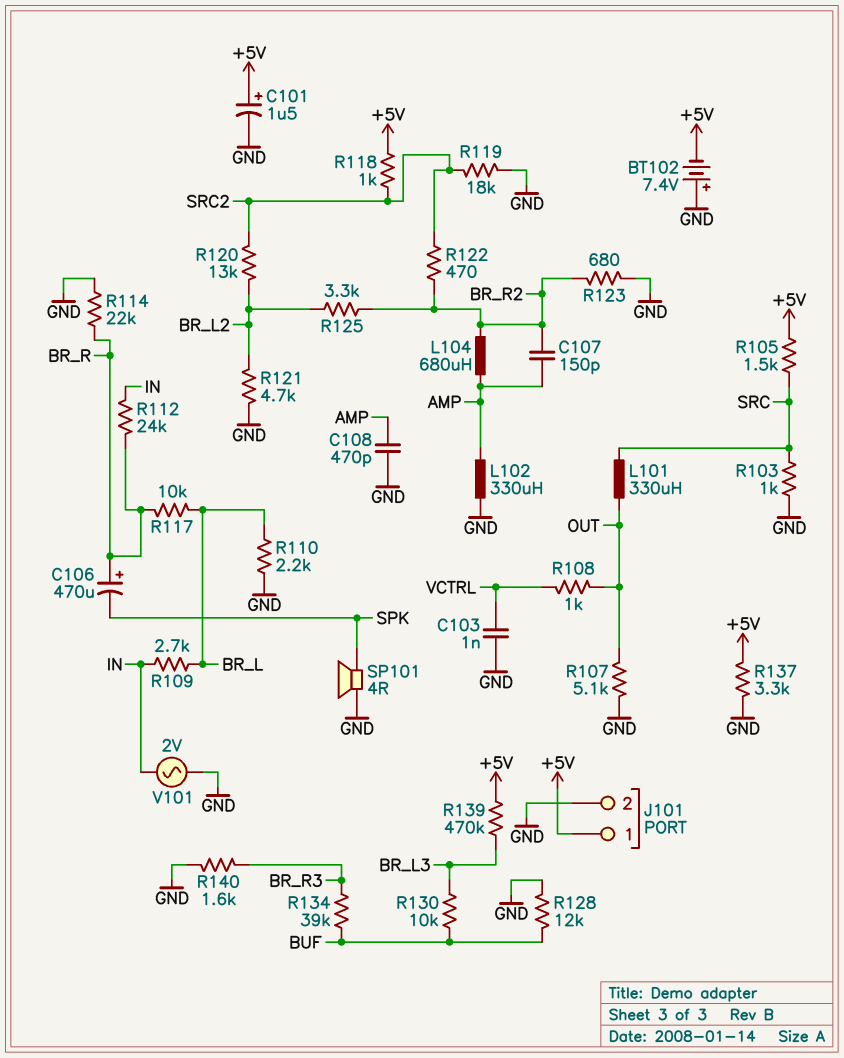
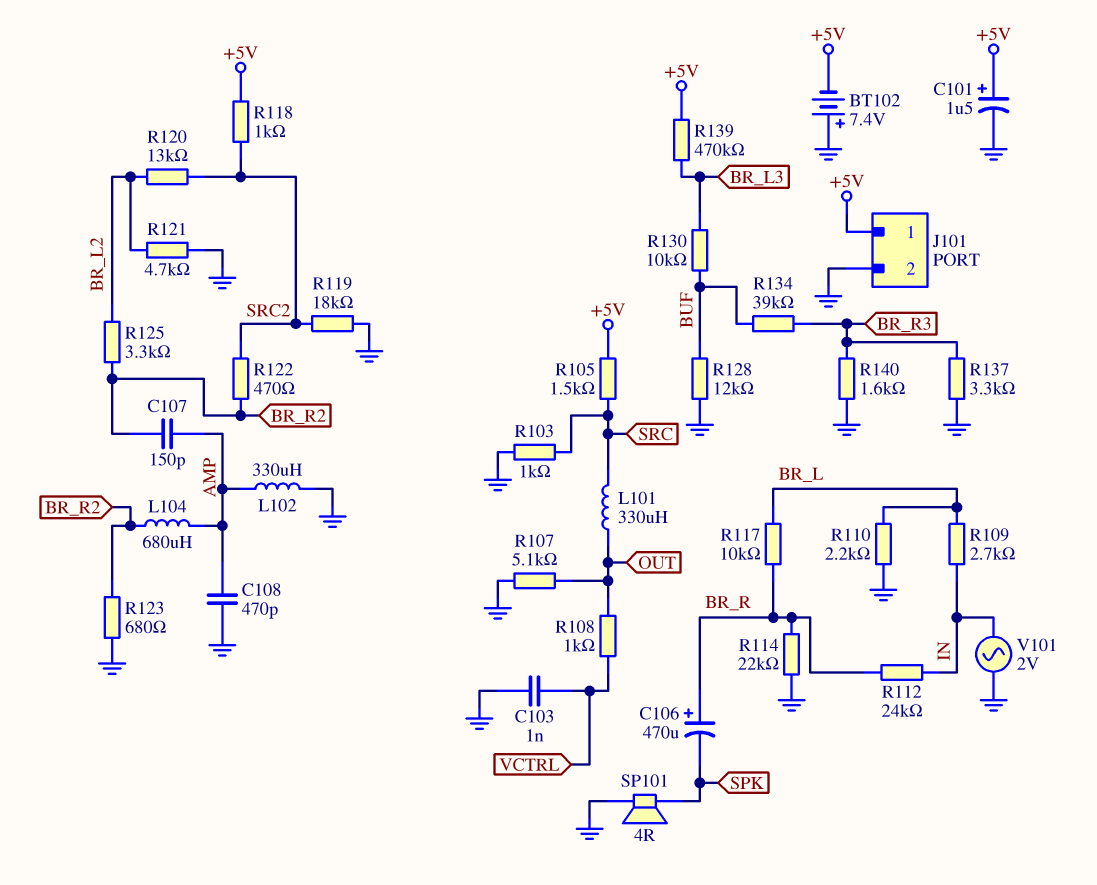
R137: 3.3k (+5V, GND) -> 3.3k (BR_R3, GND)

